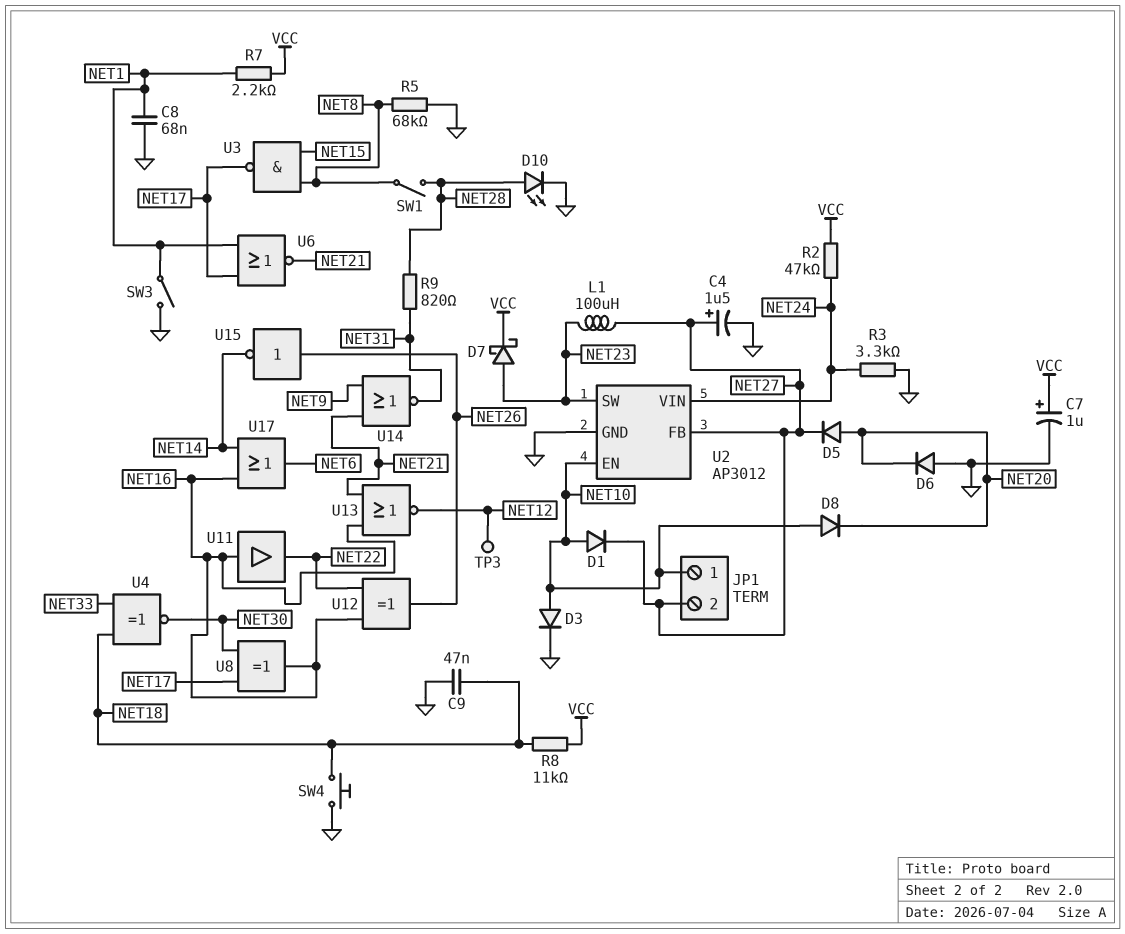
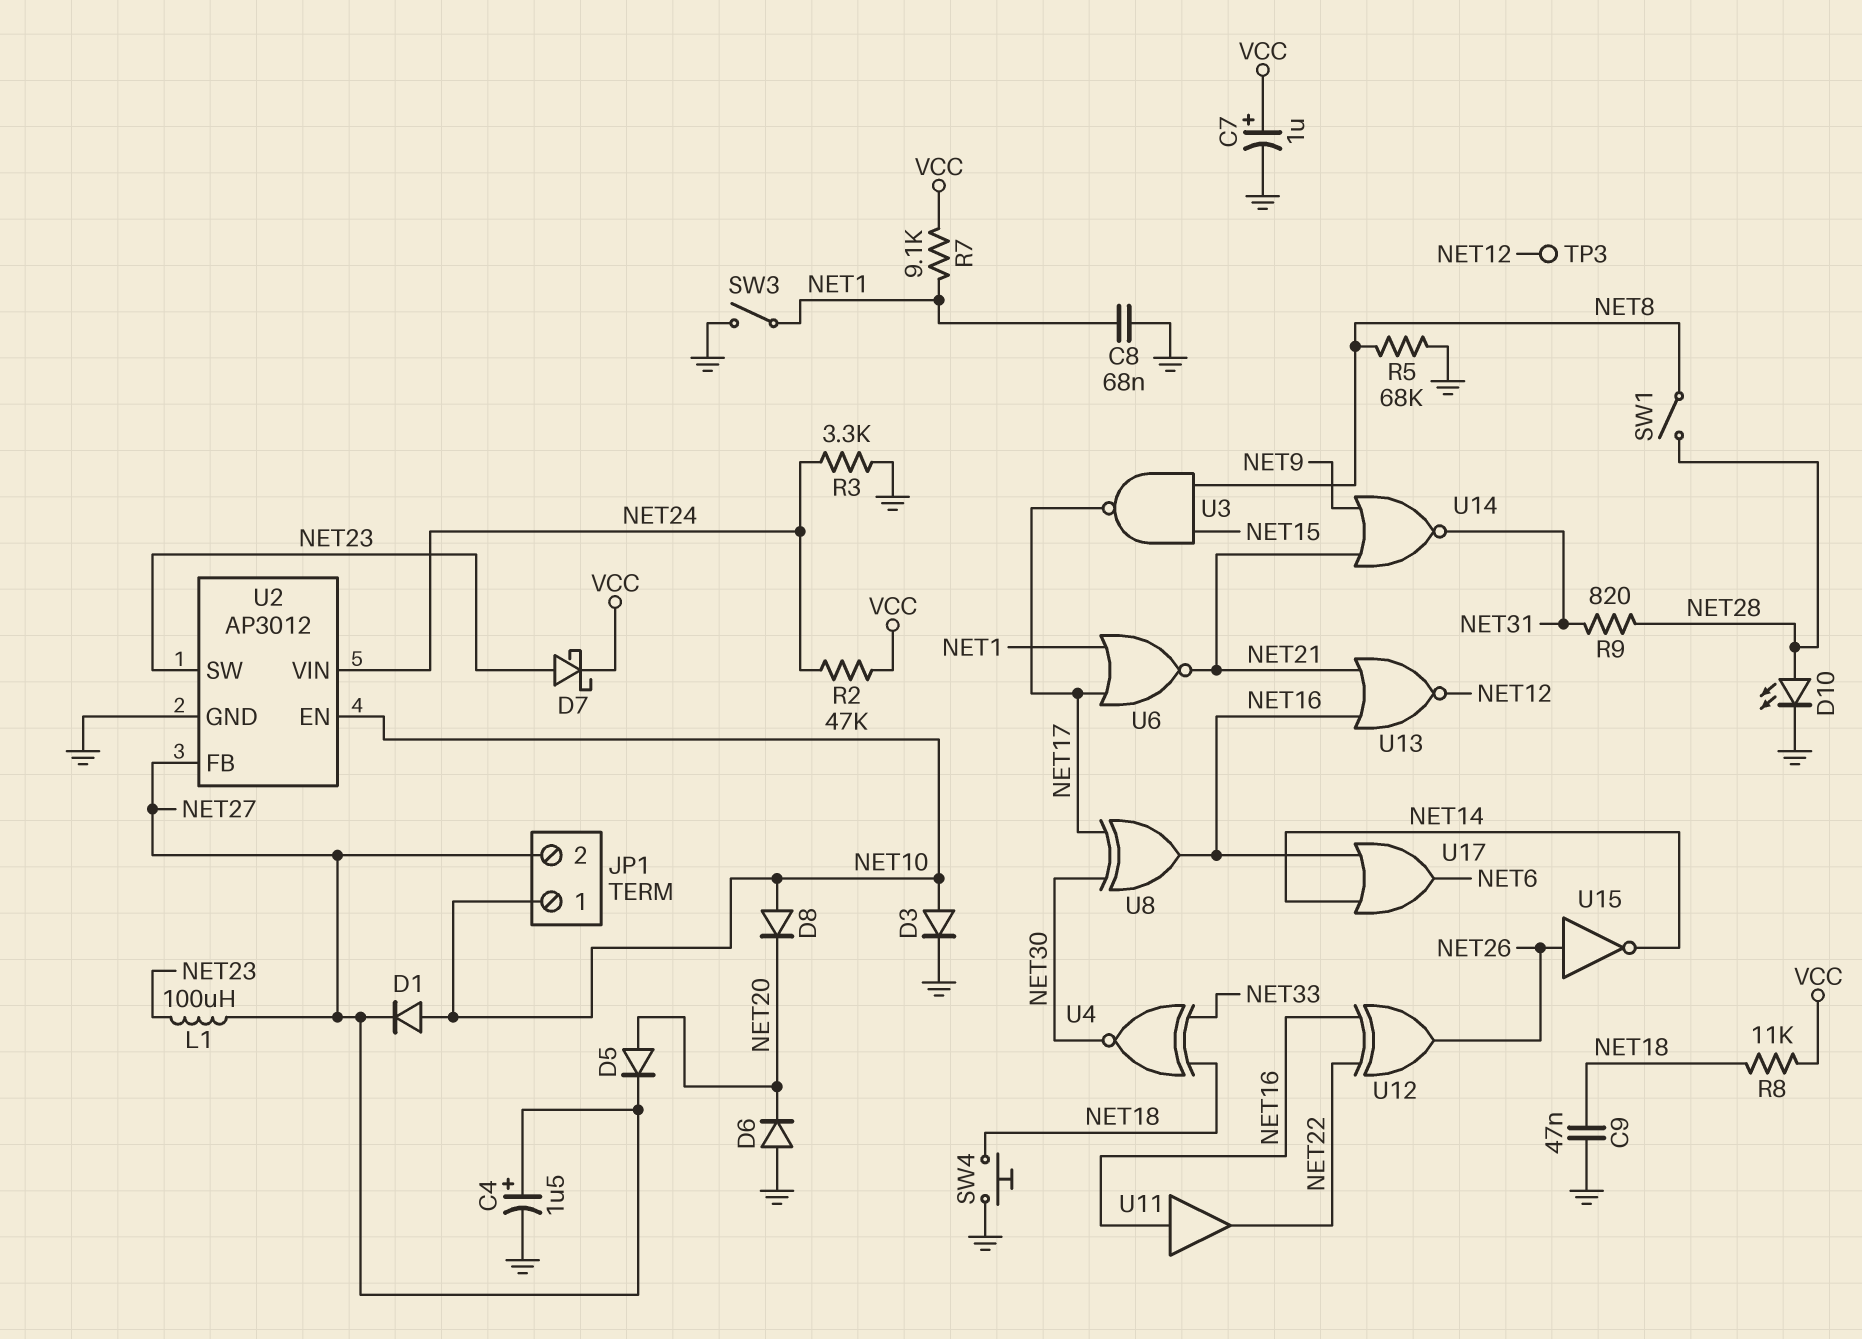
R7: 2.2k (NET1, VCC) -> 9.1k (NET1, VCC)

